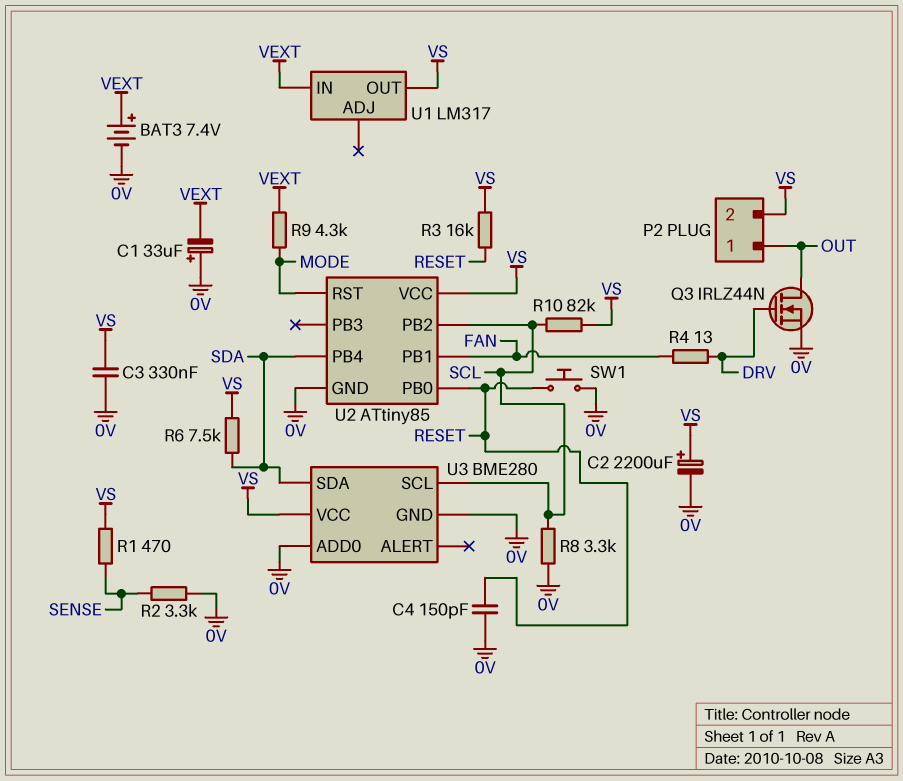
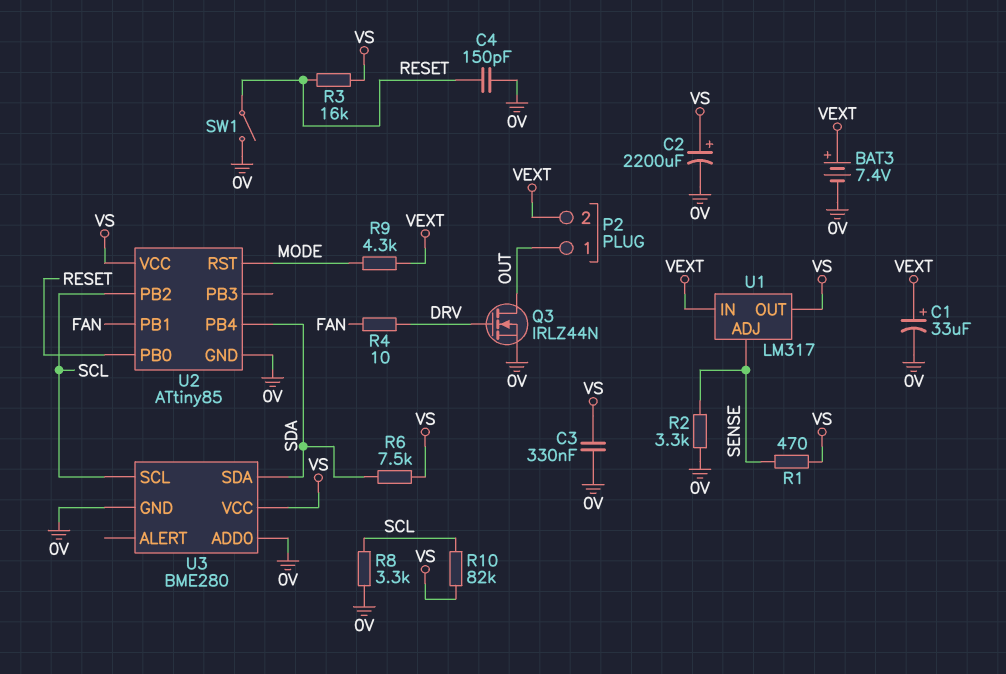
C1: 33uF (plus 0V, minus VEXT) -> 33uF (plus VEXT, minus 0V)
P2 pin 2: VS -> VEXT
R4: 13 (DRV, FAN) -> 10 (DRV, FAN)
SW1: button (0V, RESET) -> switch (0V, RESET)
U1 pin ADJ: none -> SENSE

